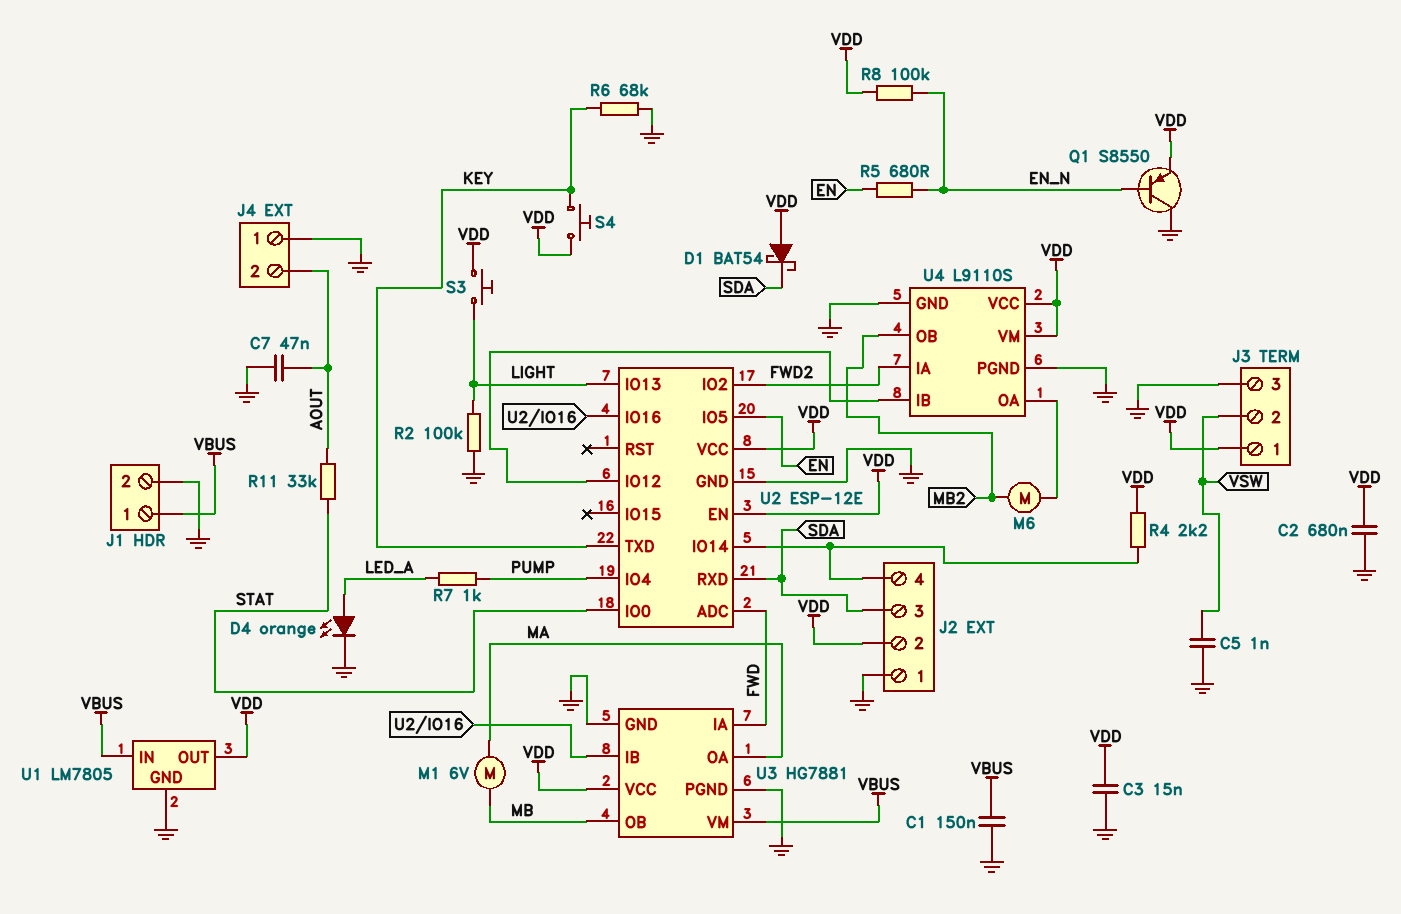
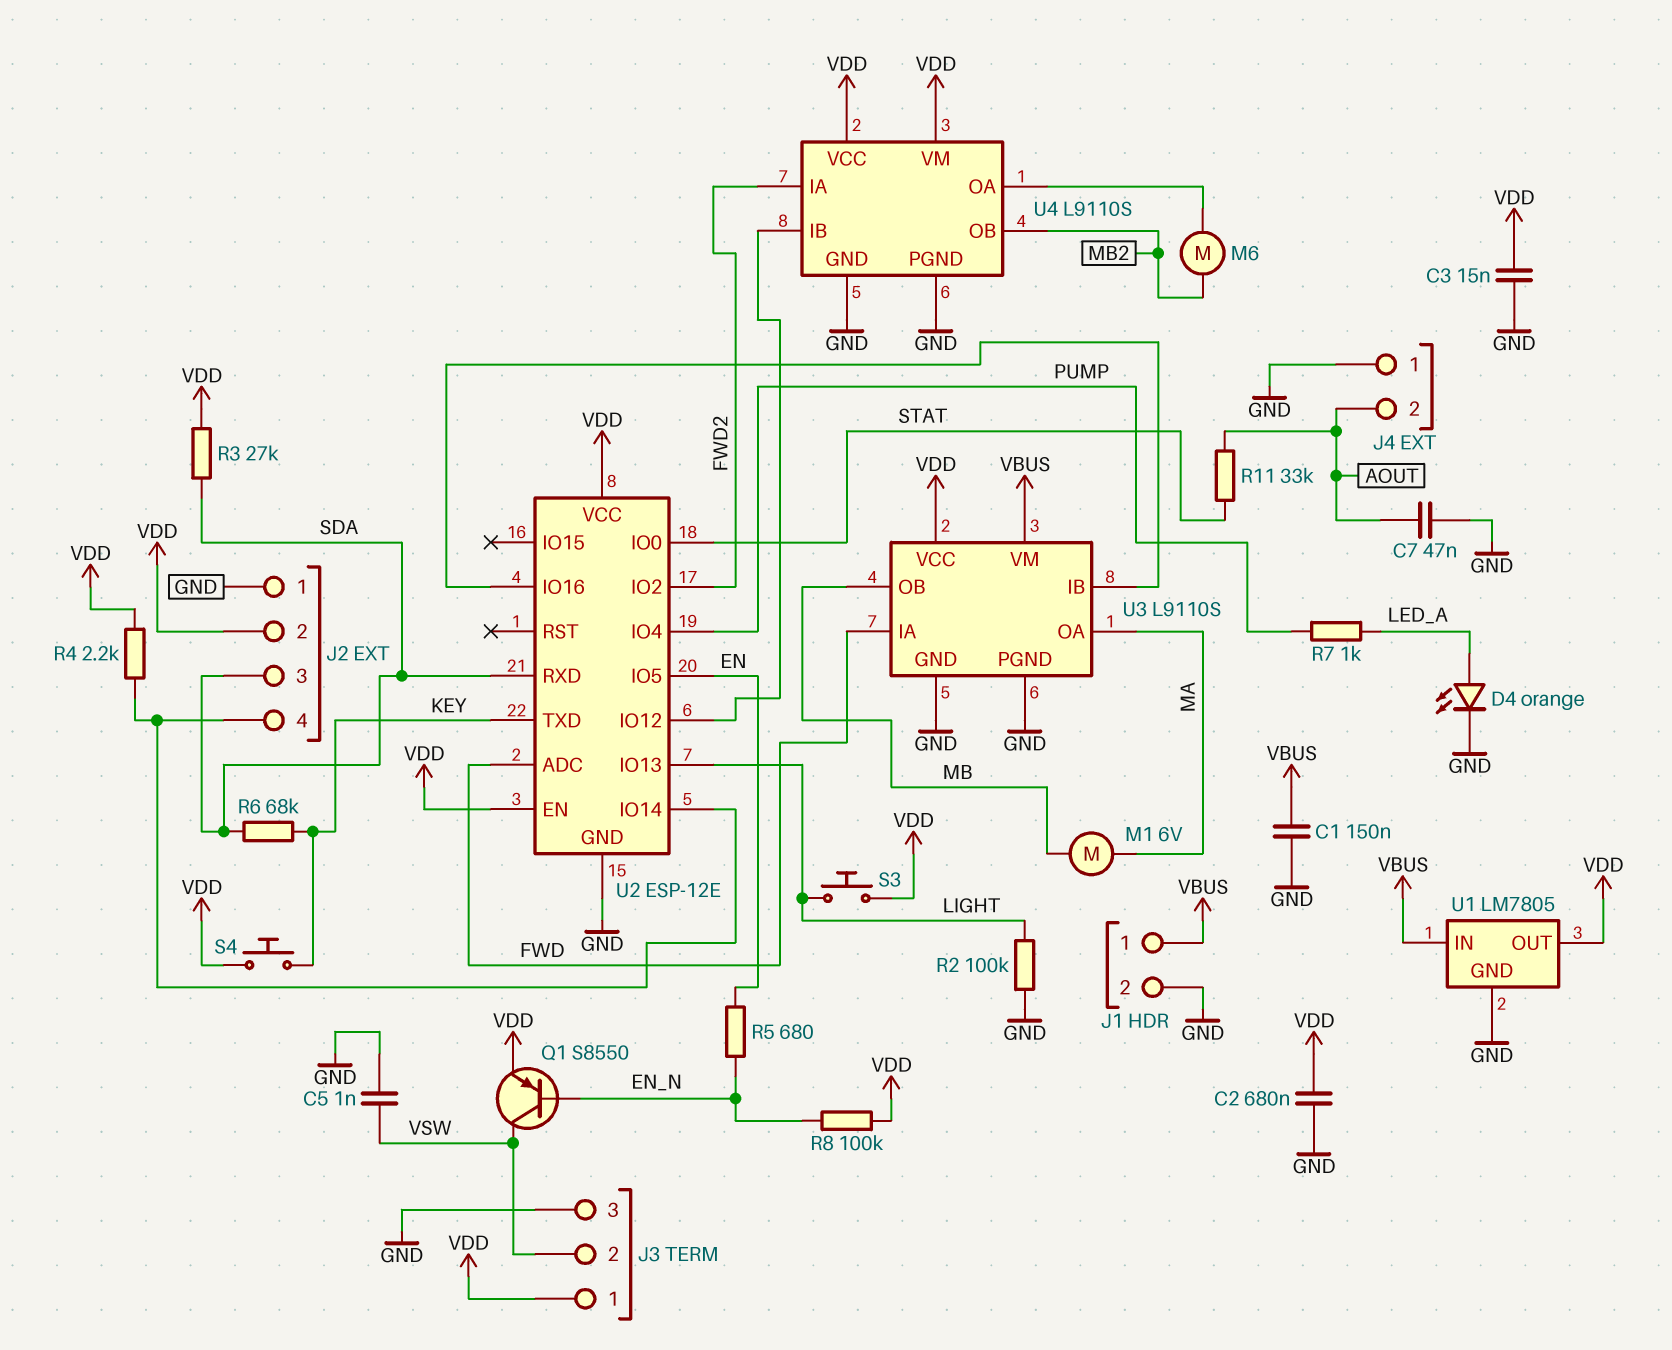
D1: schottky BAT54 (A VDD, K SDA) -> none
Q1: PNP S8550 (B EN_N, C GND, E VDD) -> PNP S8550 (B EN_N, C VSW, E VDD)
R3: none -> 27k (SDA, VDD)
R6: 68k (GND, KEY) -> 68k (KEY, SDA)
U3: HG7881 -> L9110S

